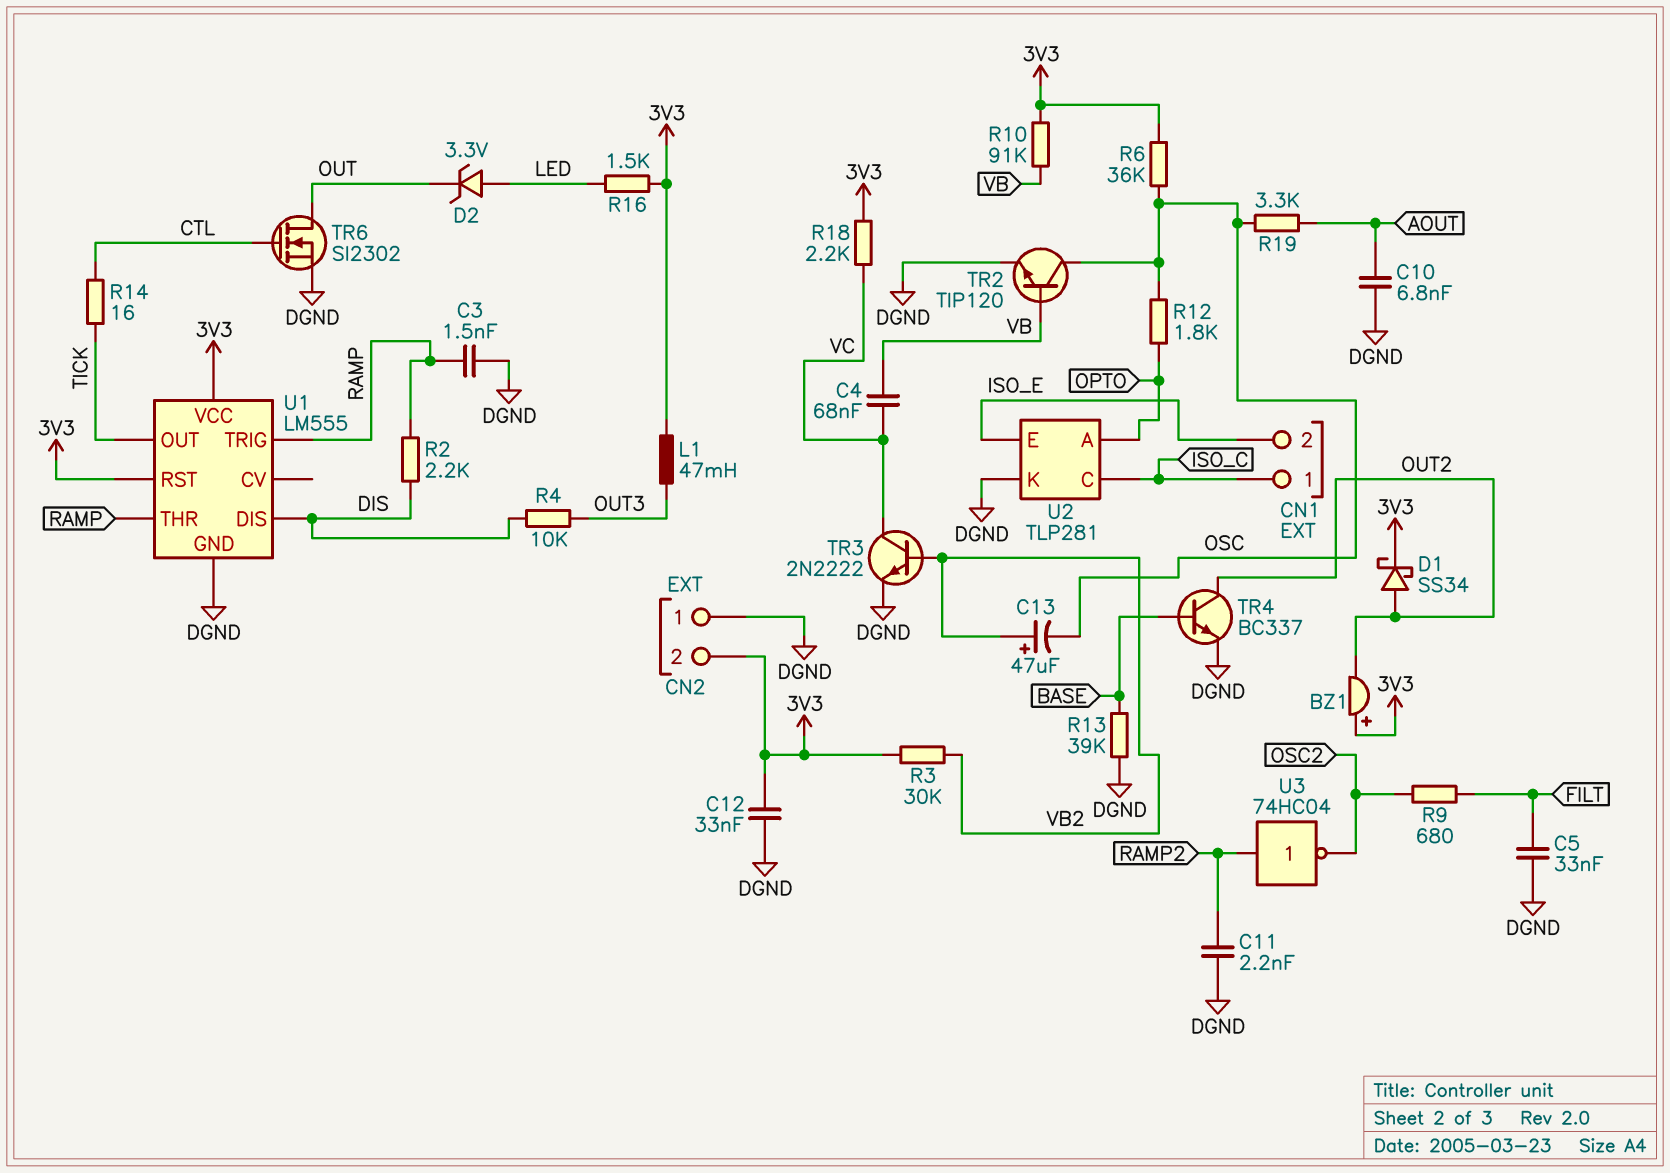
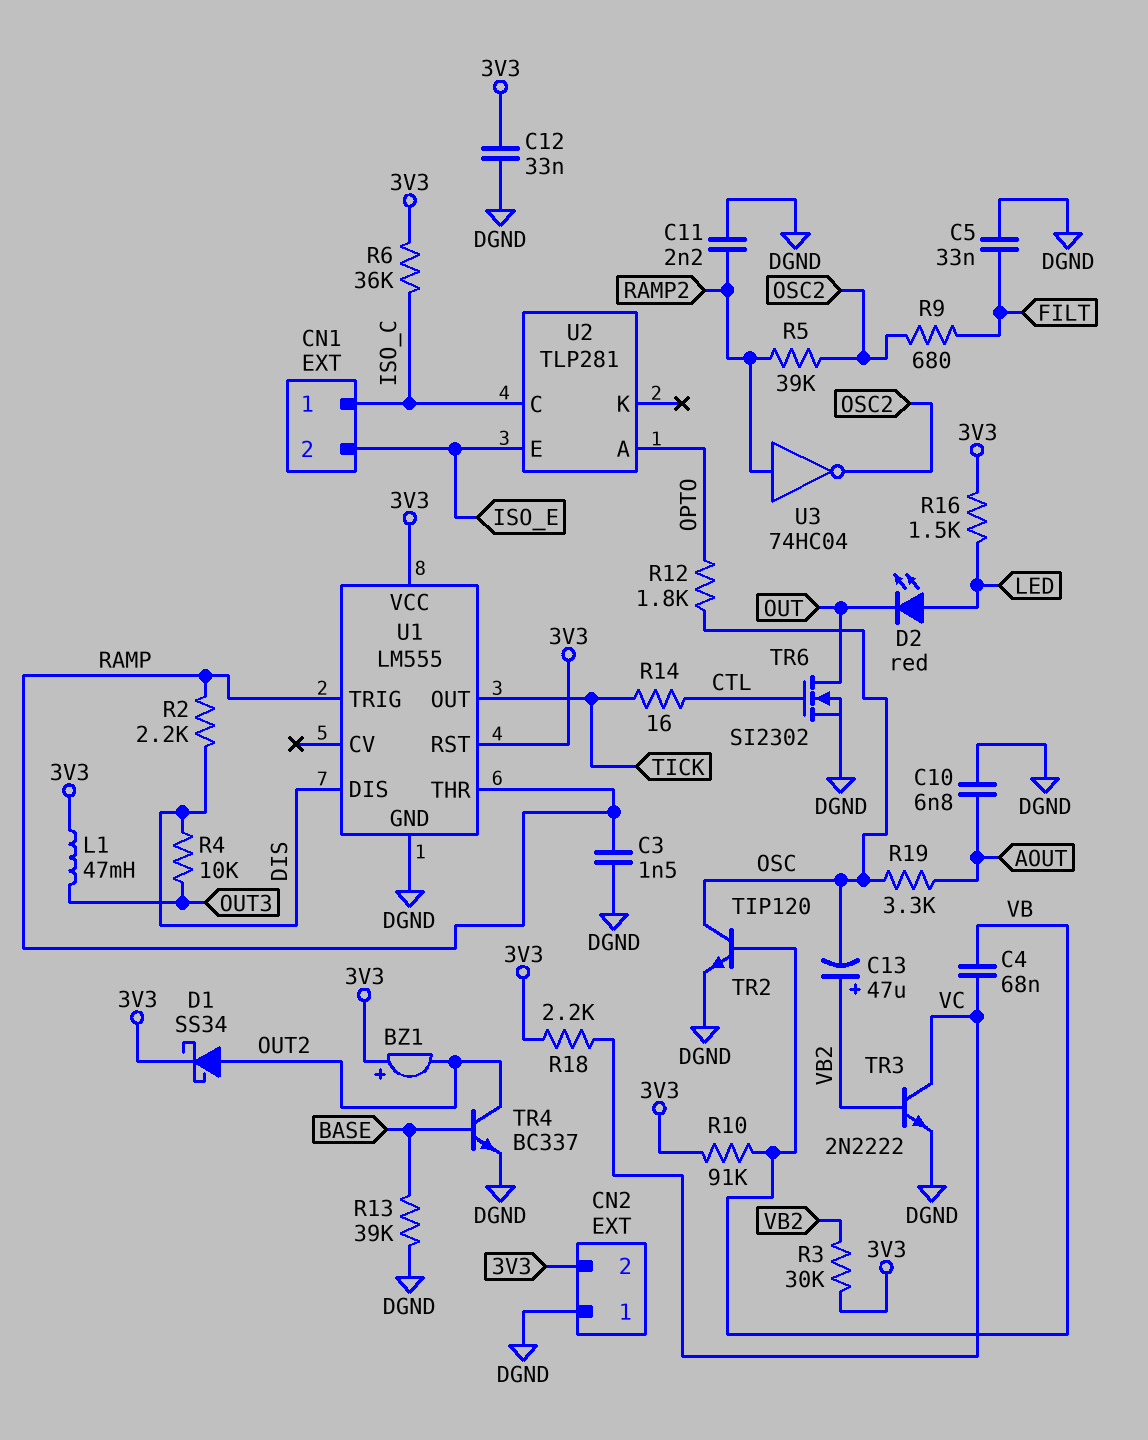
D2: zener 3.3V (A LED, K OUT) -> LED red (A LED, K OUT)
R5: none -> 39k (OSC2, RAMP2)
R6: 36k (3V3, OSC) -> 36k (3V3, ISO_C)
U2 pin K: DGND -> none

